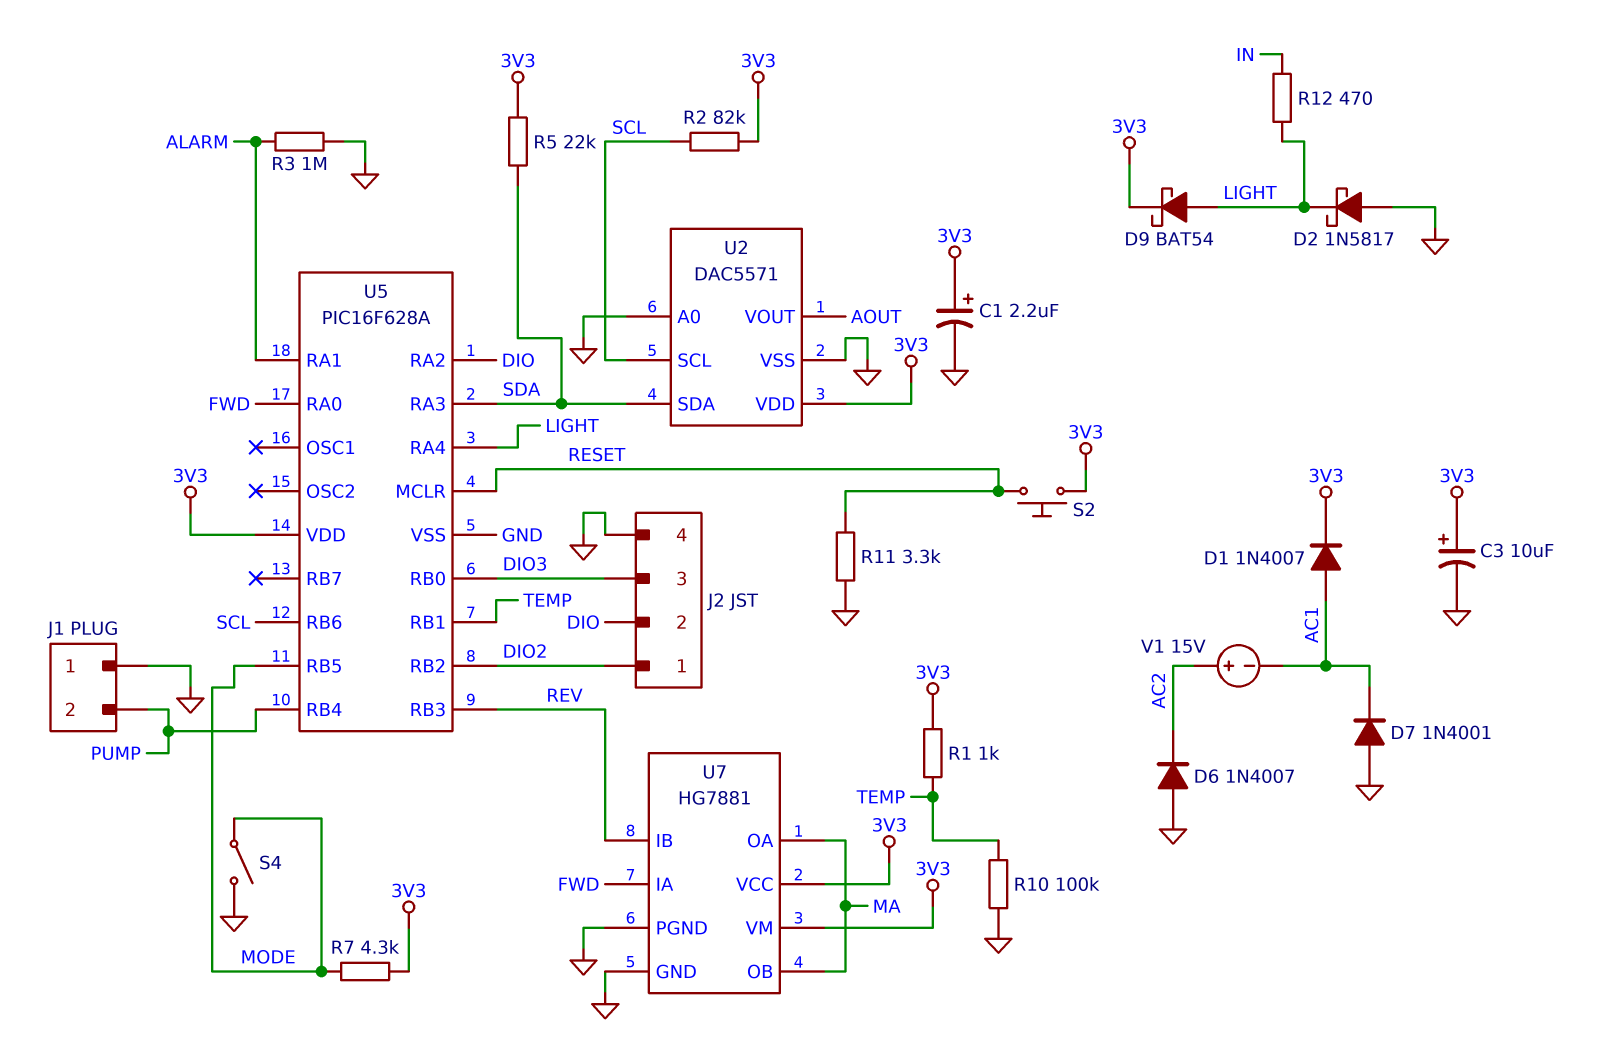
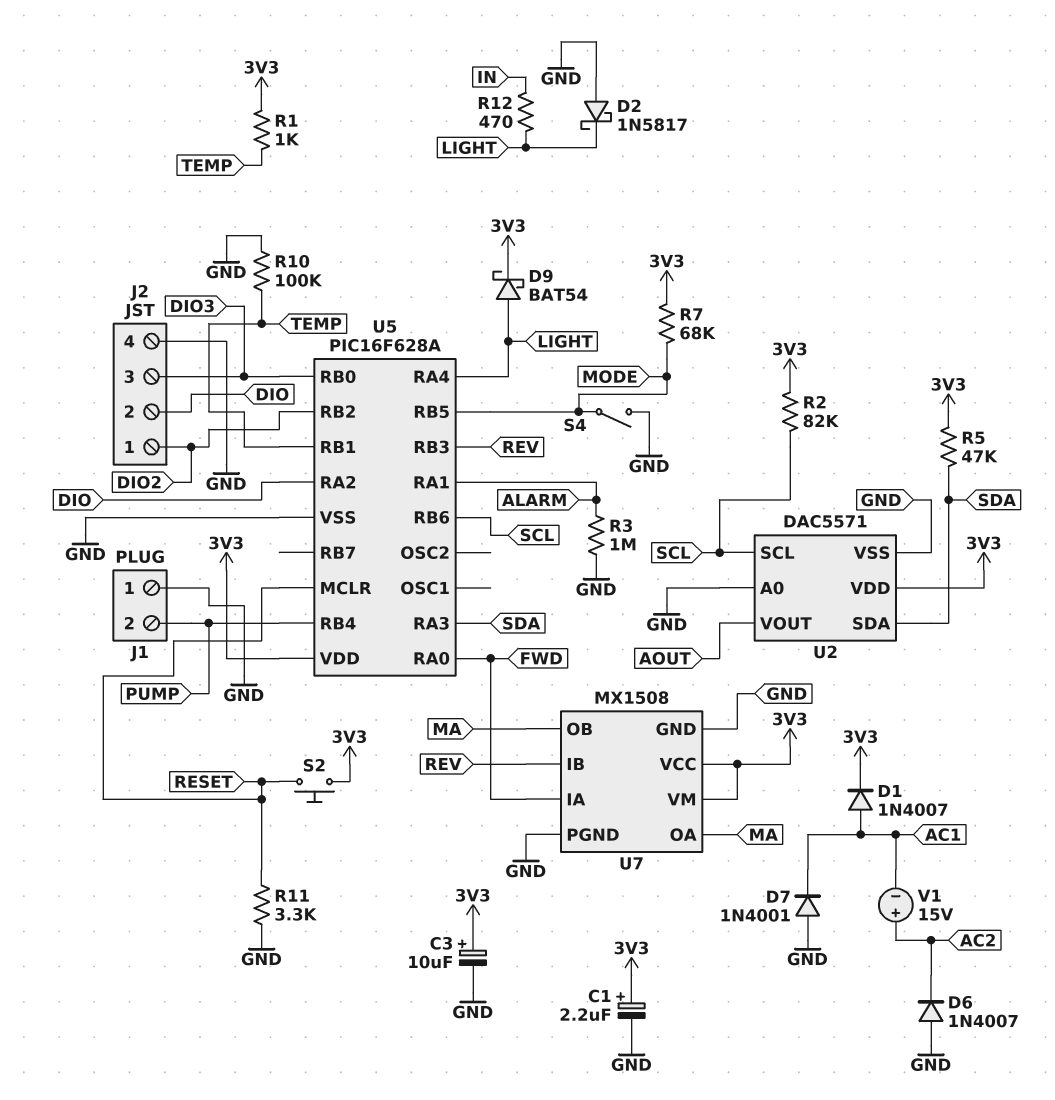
R5: 22k (3V3, SDA) -> 47k (3V3, SDA)
R7: 4.3k (3V3, MODE) -> 68k (3V3, MODE)
U7: HG7881 -> MX1508

